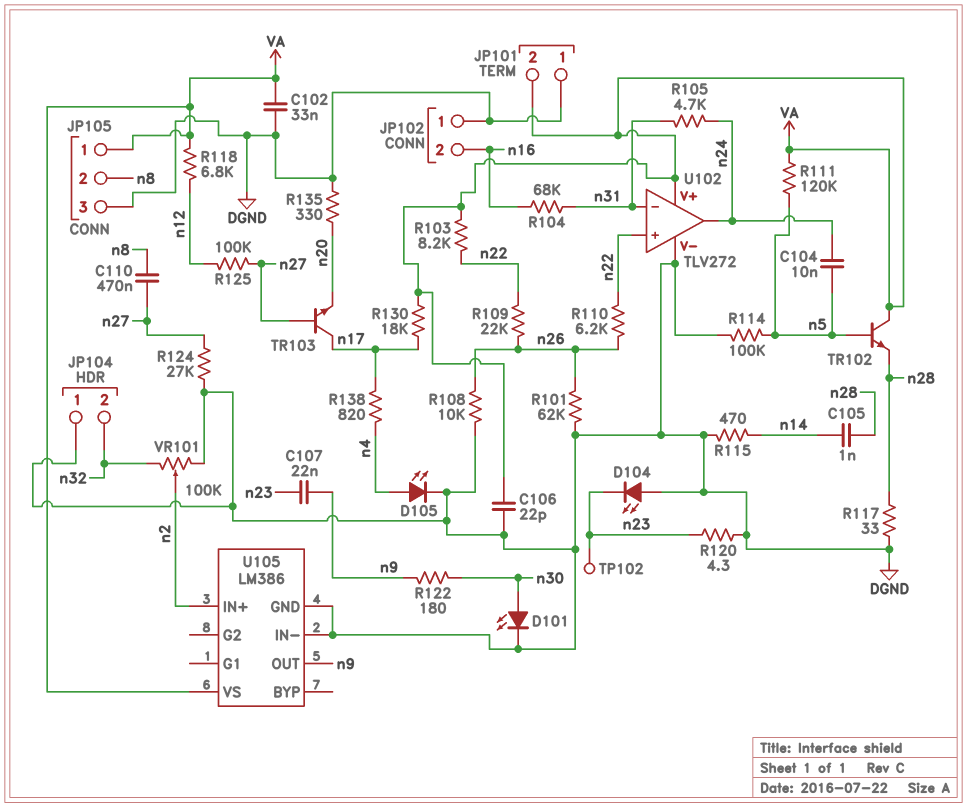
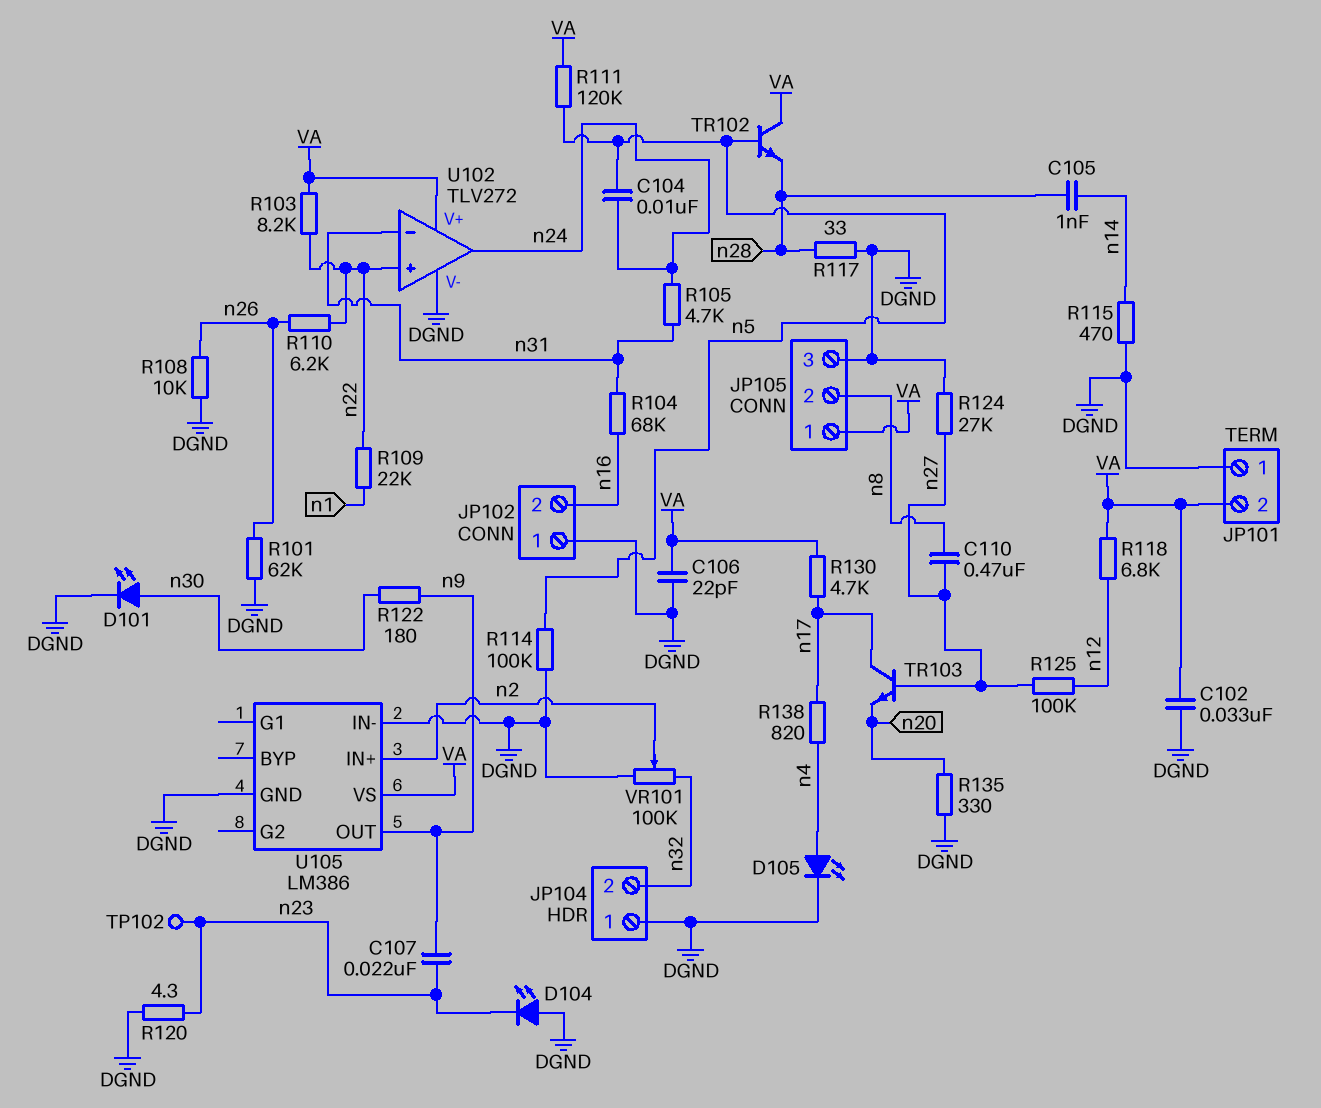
R109: 22k (n22, n26) -> 22k (n1, n22)
R130: 18k (VA, n17) -> 4.7k (VA, n17)

